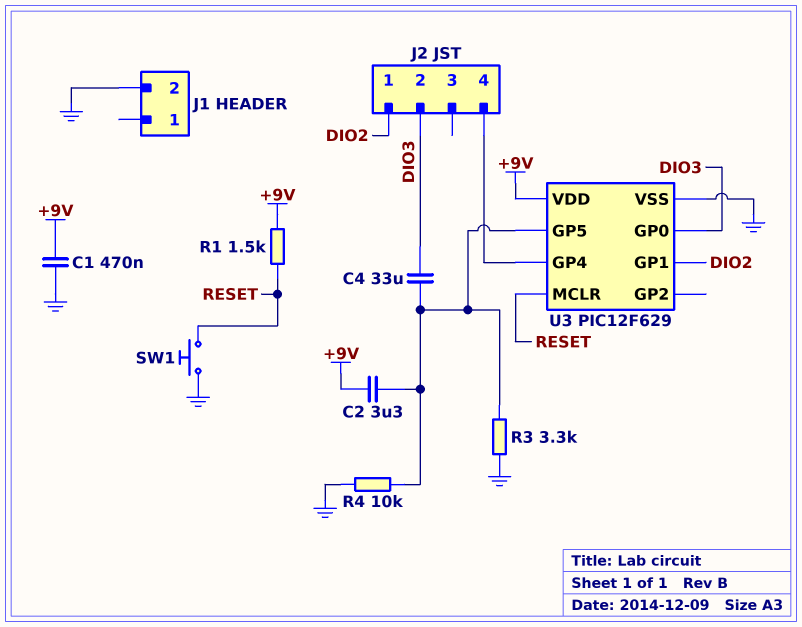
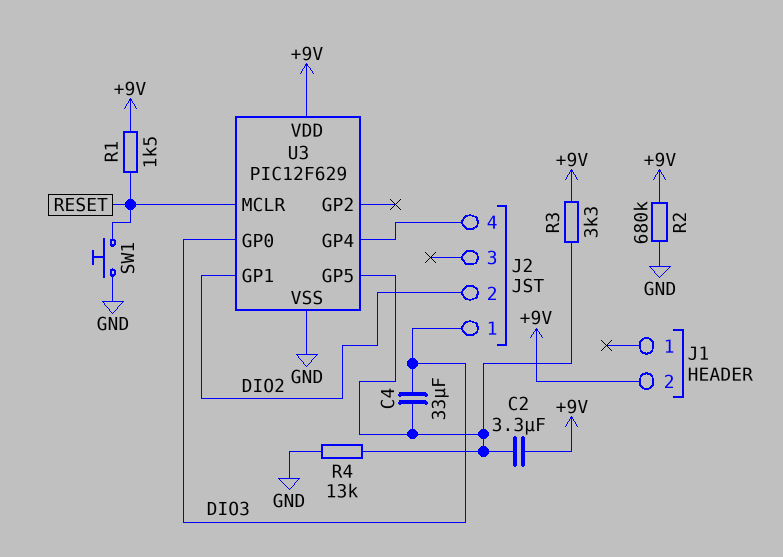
C1: 470nF (+9V, GND) -> none
J1 pin 2: GND -> +9V
J2 pin 1: DIO2 -> DIO3
J2 pin 2: DIO3 -> DIO2
R2: none -> 680k (+9V, GND)
R3: 3.3k (GND, U3/GP5) -> 3.3k (+9V, U3/GP5)
R4: 10k (GND, U3/GP5) -> 13k (GND, U3/GP5)

